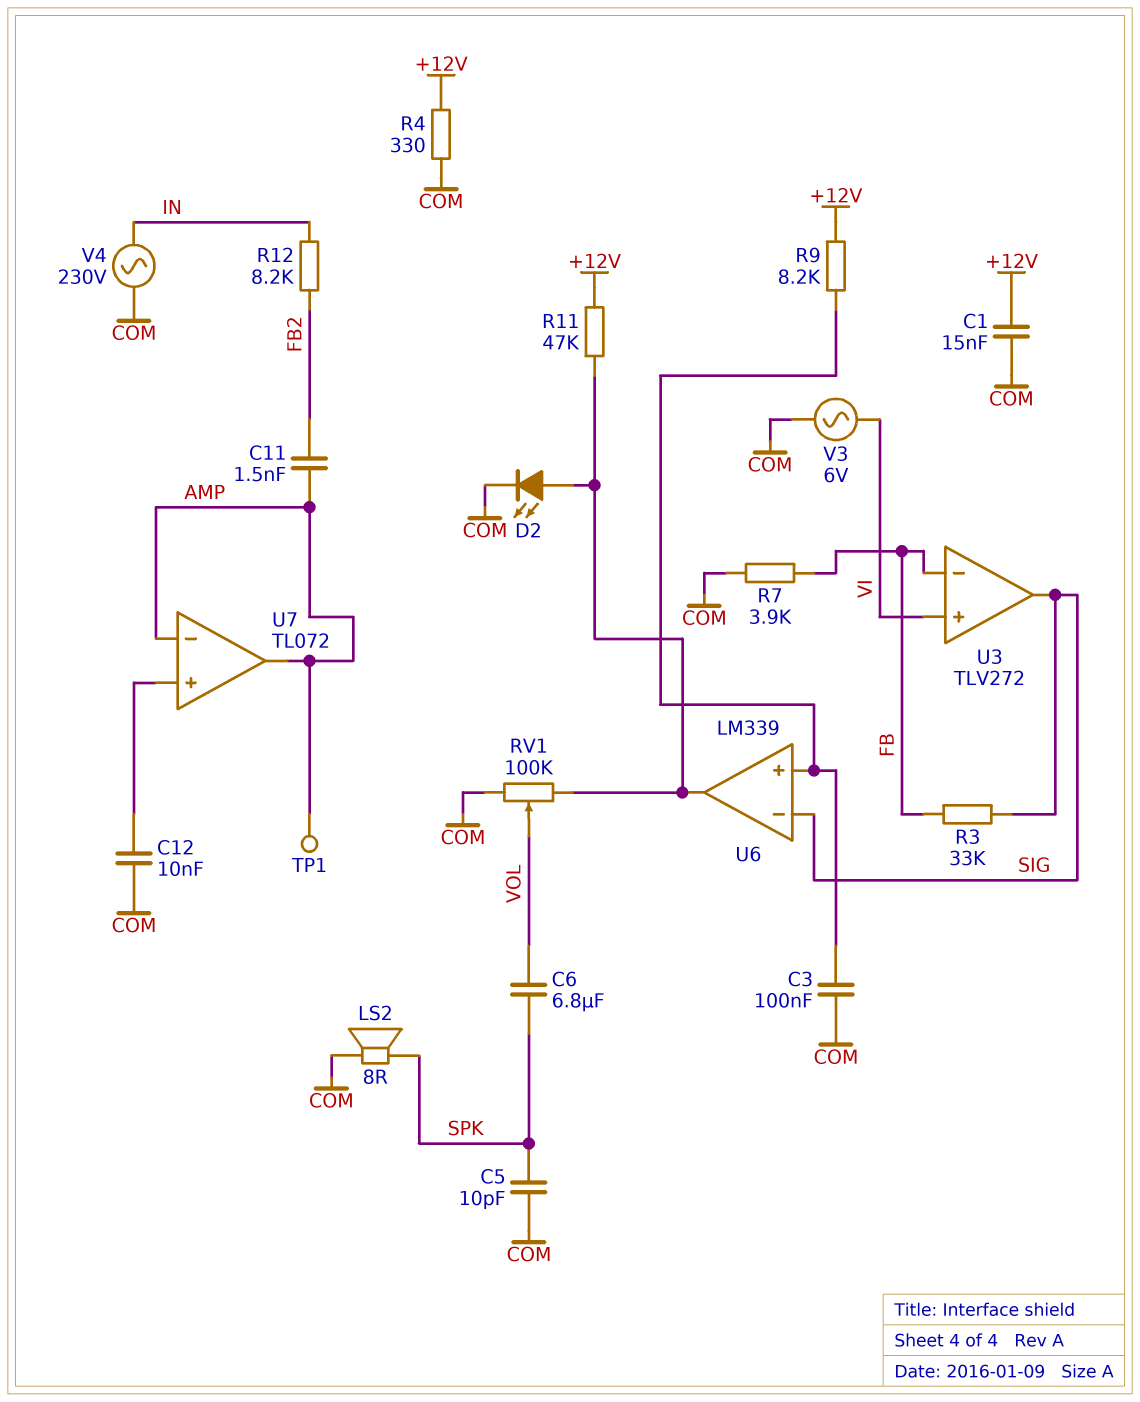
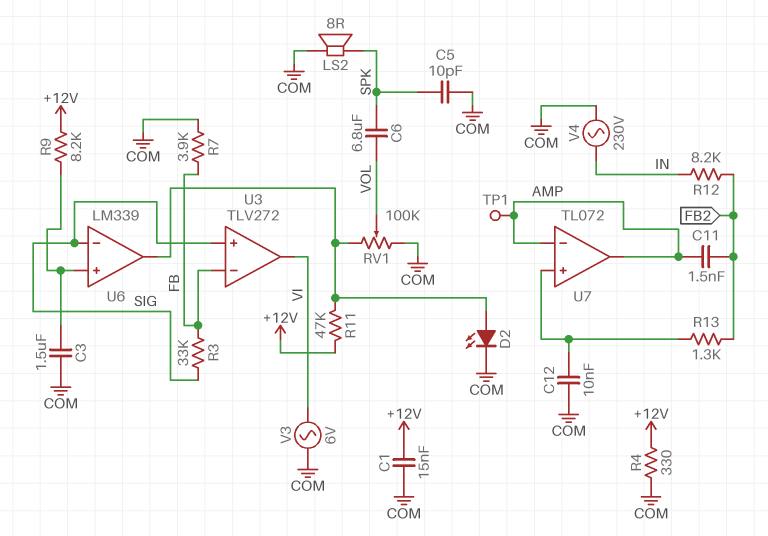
C3: 100nF (COM, U6/in+) -> 1.5uF (COM, U6/in+)
R13: none -> 1.3k (FB2, U7/in+)
U3 pin in+: VI -> SIG
U3 pin out: SIG -> VI

